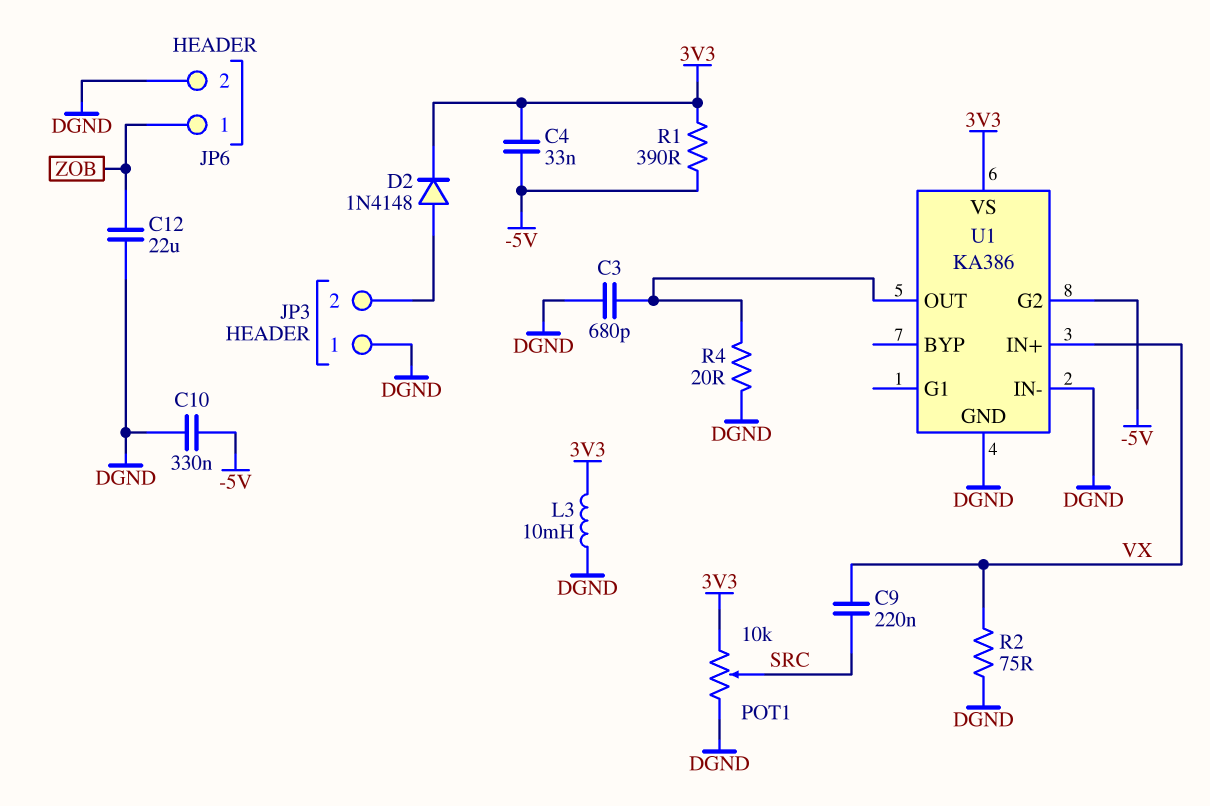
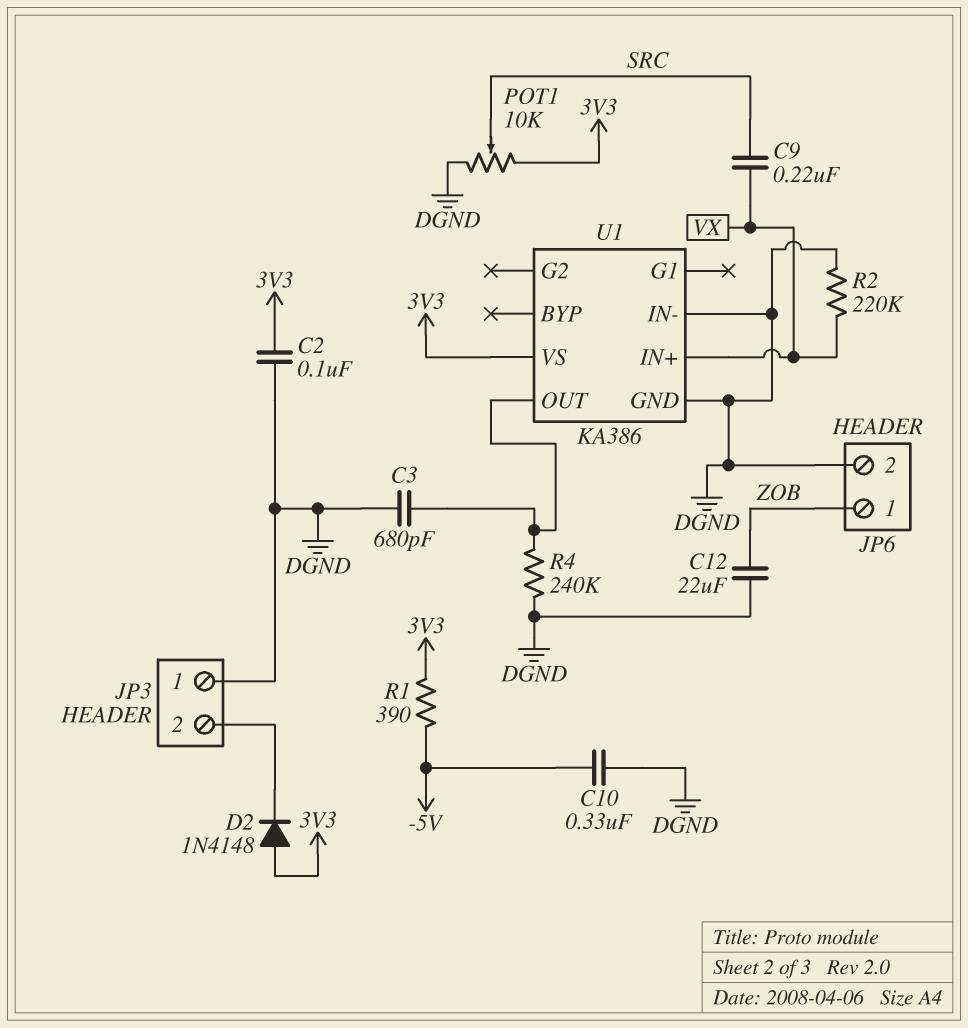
C2: none -> 100nF (3V3, DGND)
C4: 33nF (-5V, 3V3) -> none
D2: diode 1N4148 (A JP3/2, K 3V3) -> diode 1N4148 (A 3V3, K JP3/2)
L3: 10mH (3V3, DGND) -> none
R2: 75 (DGND, VX) -> 220k (DGND, VX)
R4: 20 (DGND, U1/OUT) -> 240k (DGND, U1/OUT)
U1 pin G2: -5V -> none

